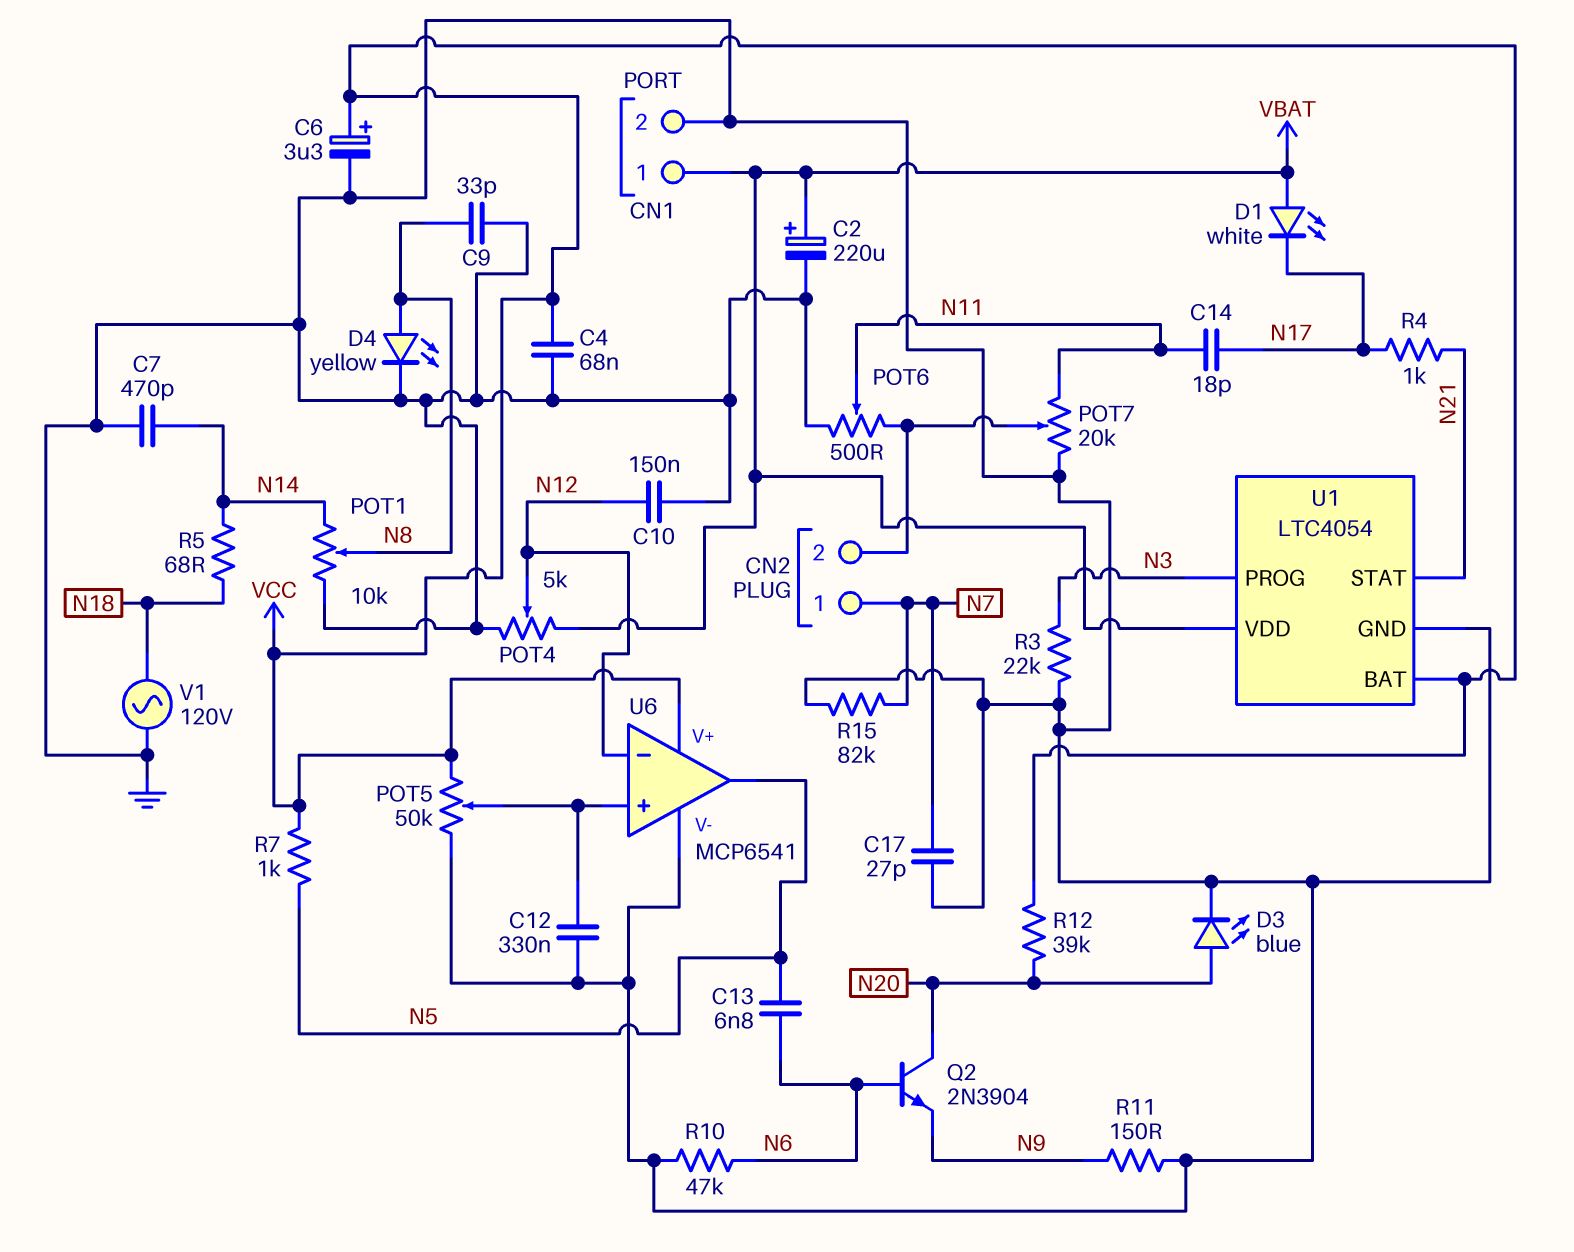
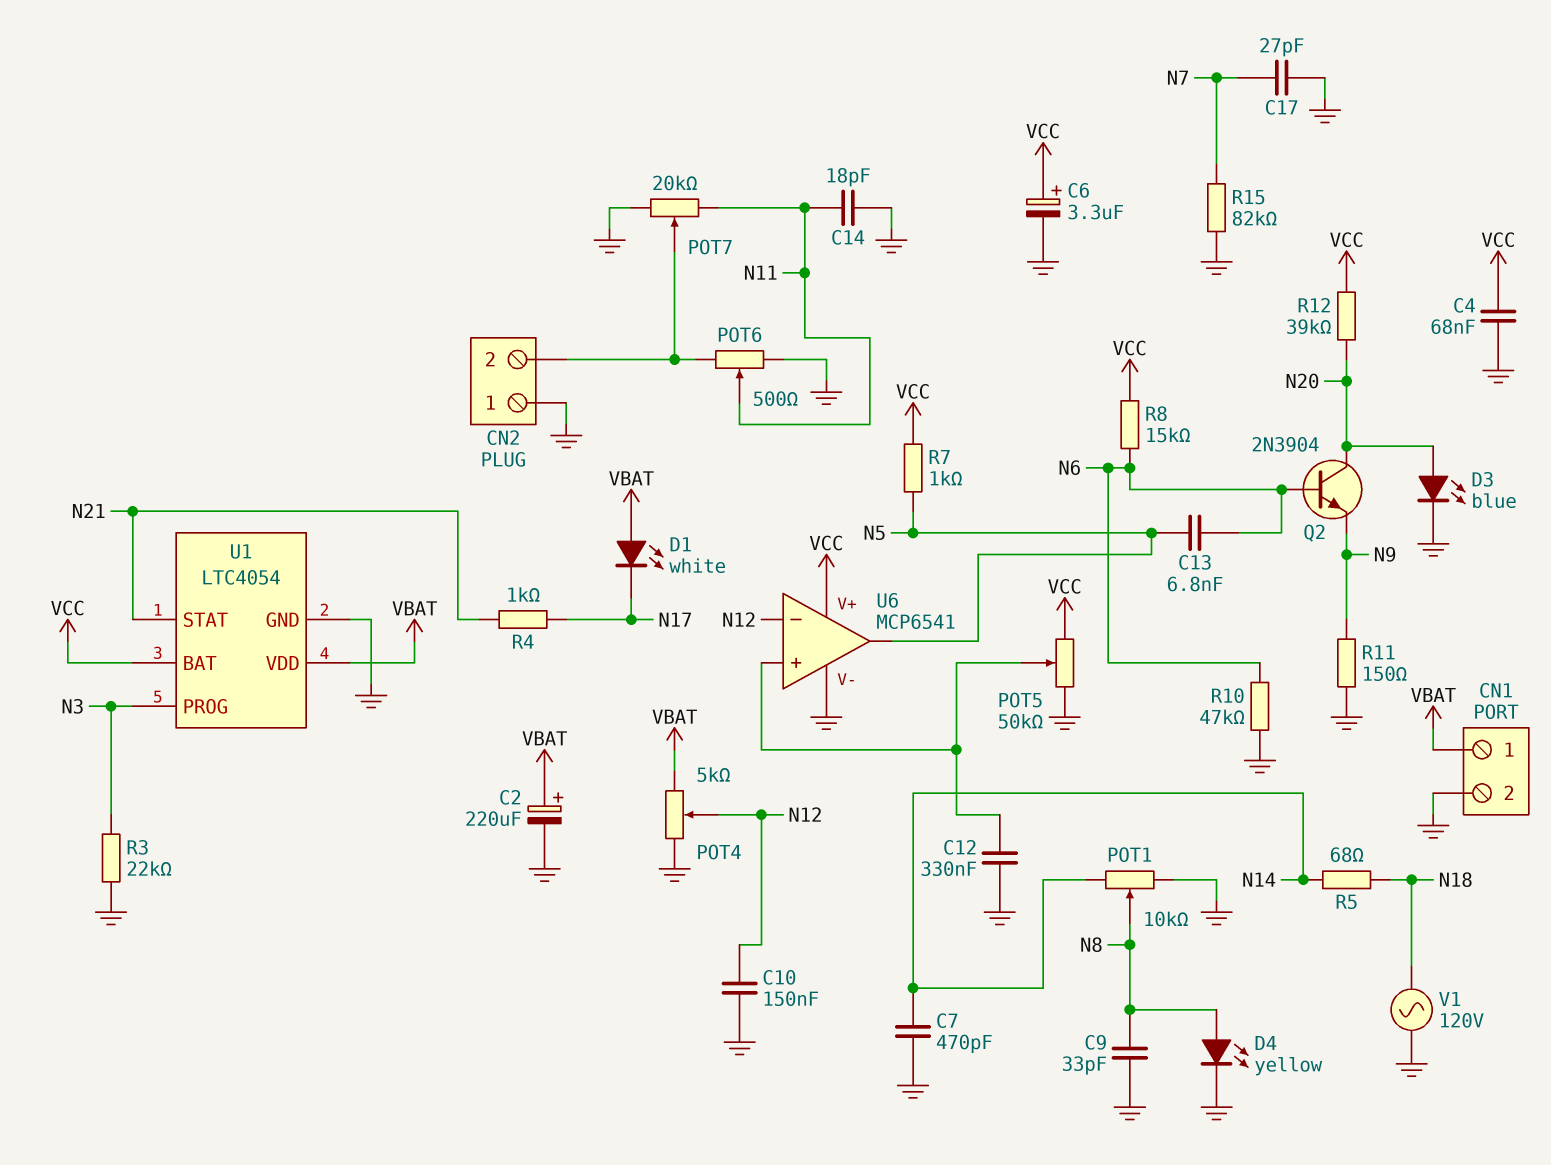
C14: 18pF (N11, N17) -> 18pF (GND, N11)
CN2 pin 1: N7 -> GND
R8: none -> 15k (N6, VCC)

